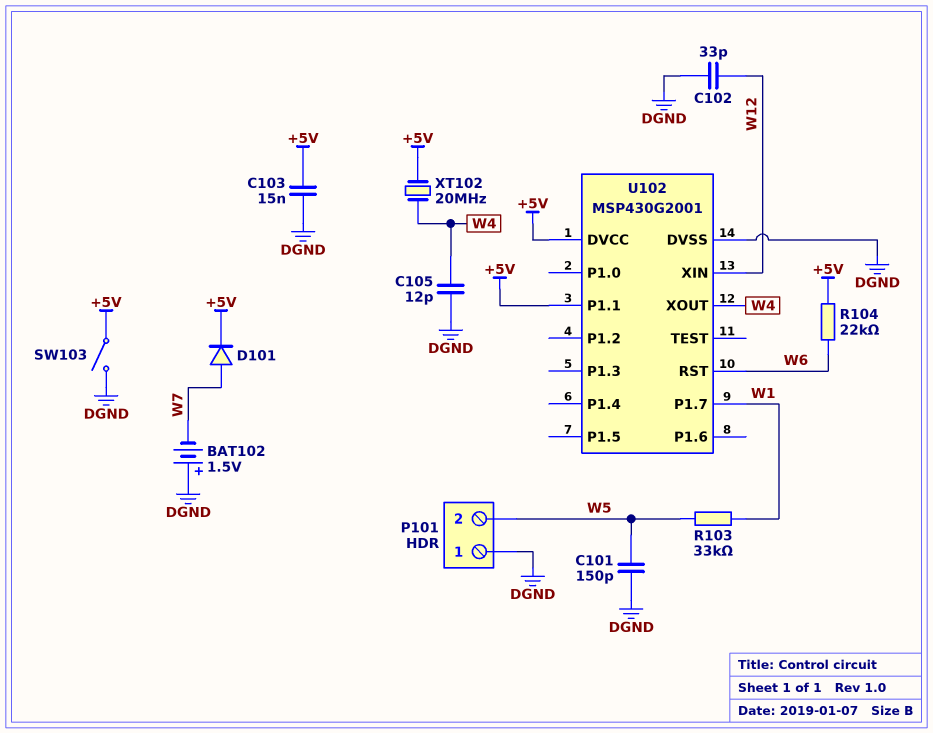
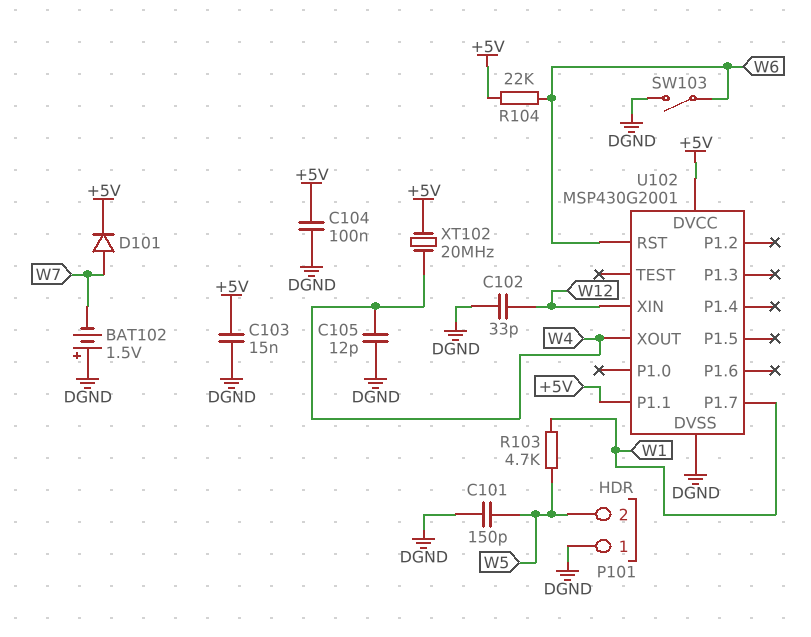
C104: none -> 100nF (+5V, DGND)
R103: 33k (W1, W5) -> 4.7k (W1, W5)
SW103: switch (+5V, DGND) -> switch (DGND, W6)

